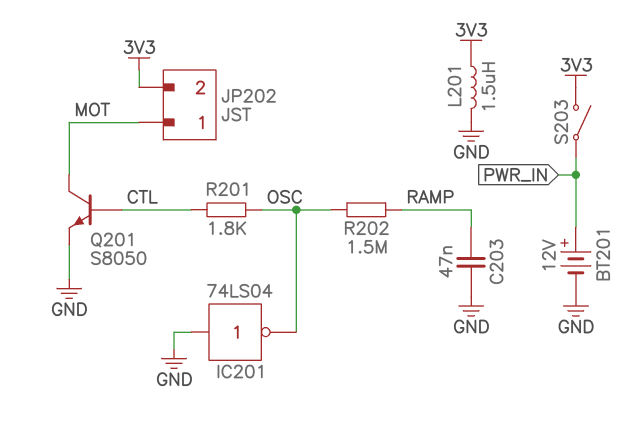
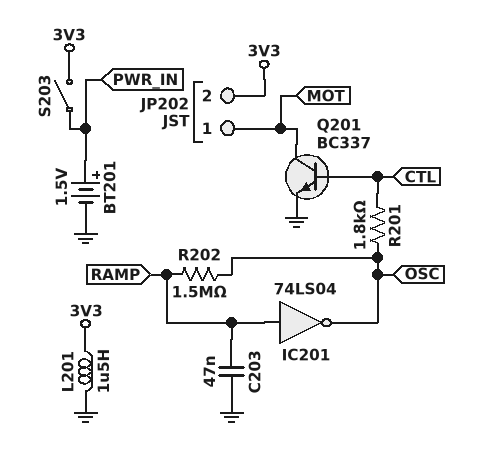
BT201: 12V (plus PWR_IN, minus GND) -> 1.5V (plus PWR_IN, minus GND)
IC201: NOT 74LS04 (in GND, out OSC) -> NOT 74LS04 (in RAMP, out OSC)
Q201: NPN S8050 (B CTL, C MOT, E GND) -> NPN BC337 (B CTL, C MOT, E GND)

